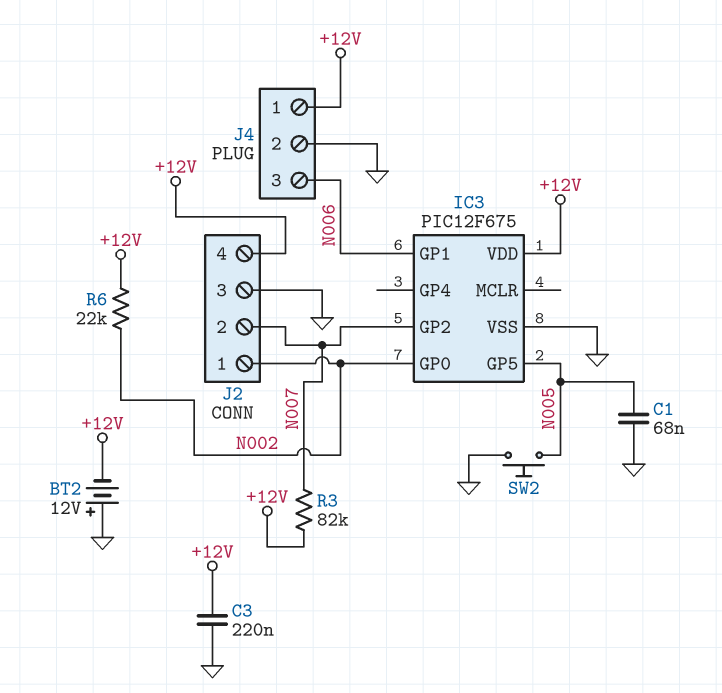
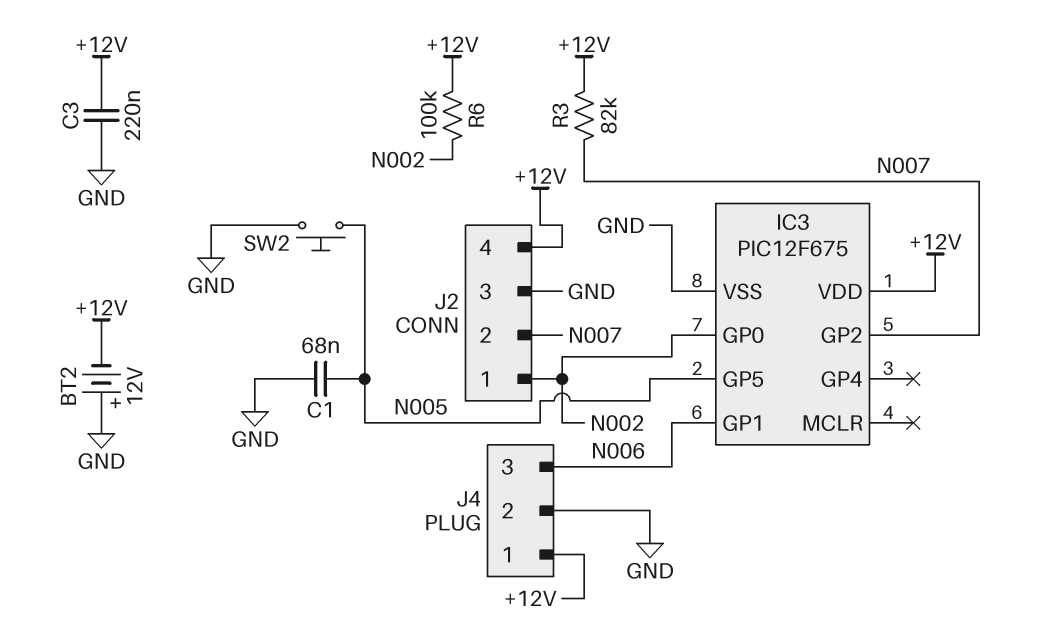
R6: 22k (+12V, N002) -> 100k (+12V, N002)

